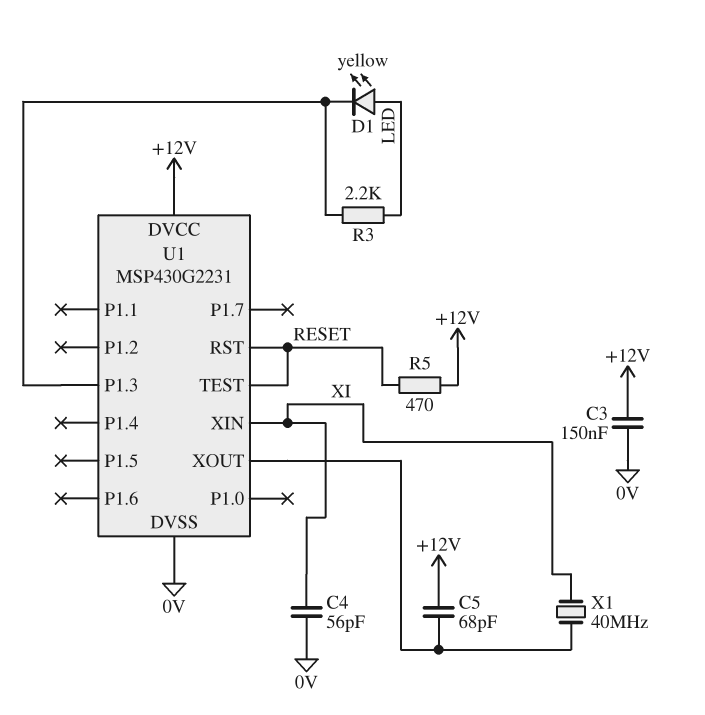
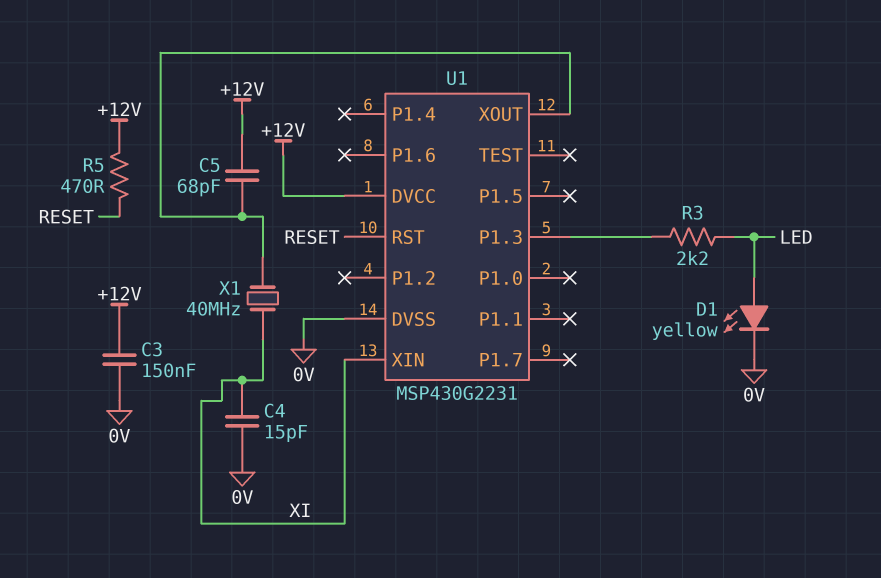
C4: 56pF (0V, XI) -> 15pF (0V, XI)
D1: LED yellow (A LED, K U1/P1.3) -> LED yellow (A LED, K 0V)
U1 pin TEST: RESET -> none

